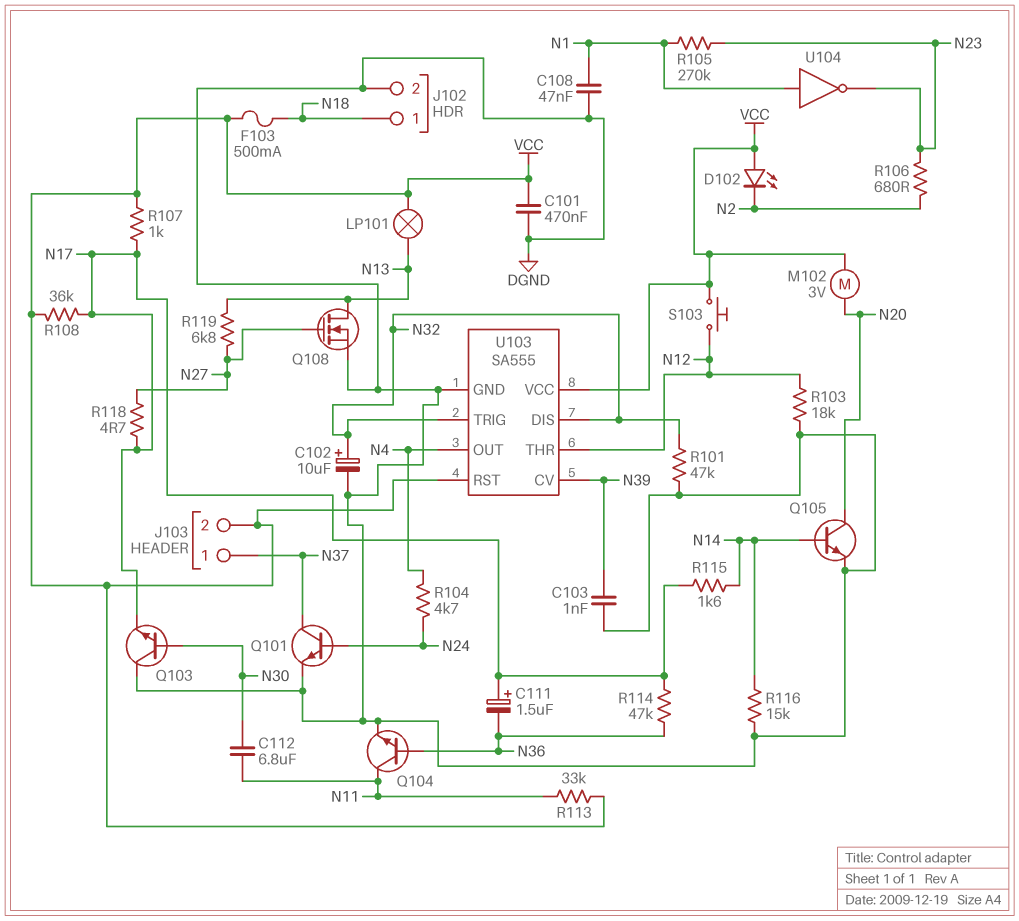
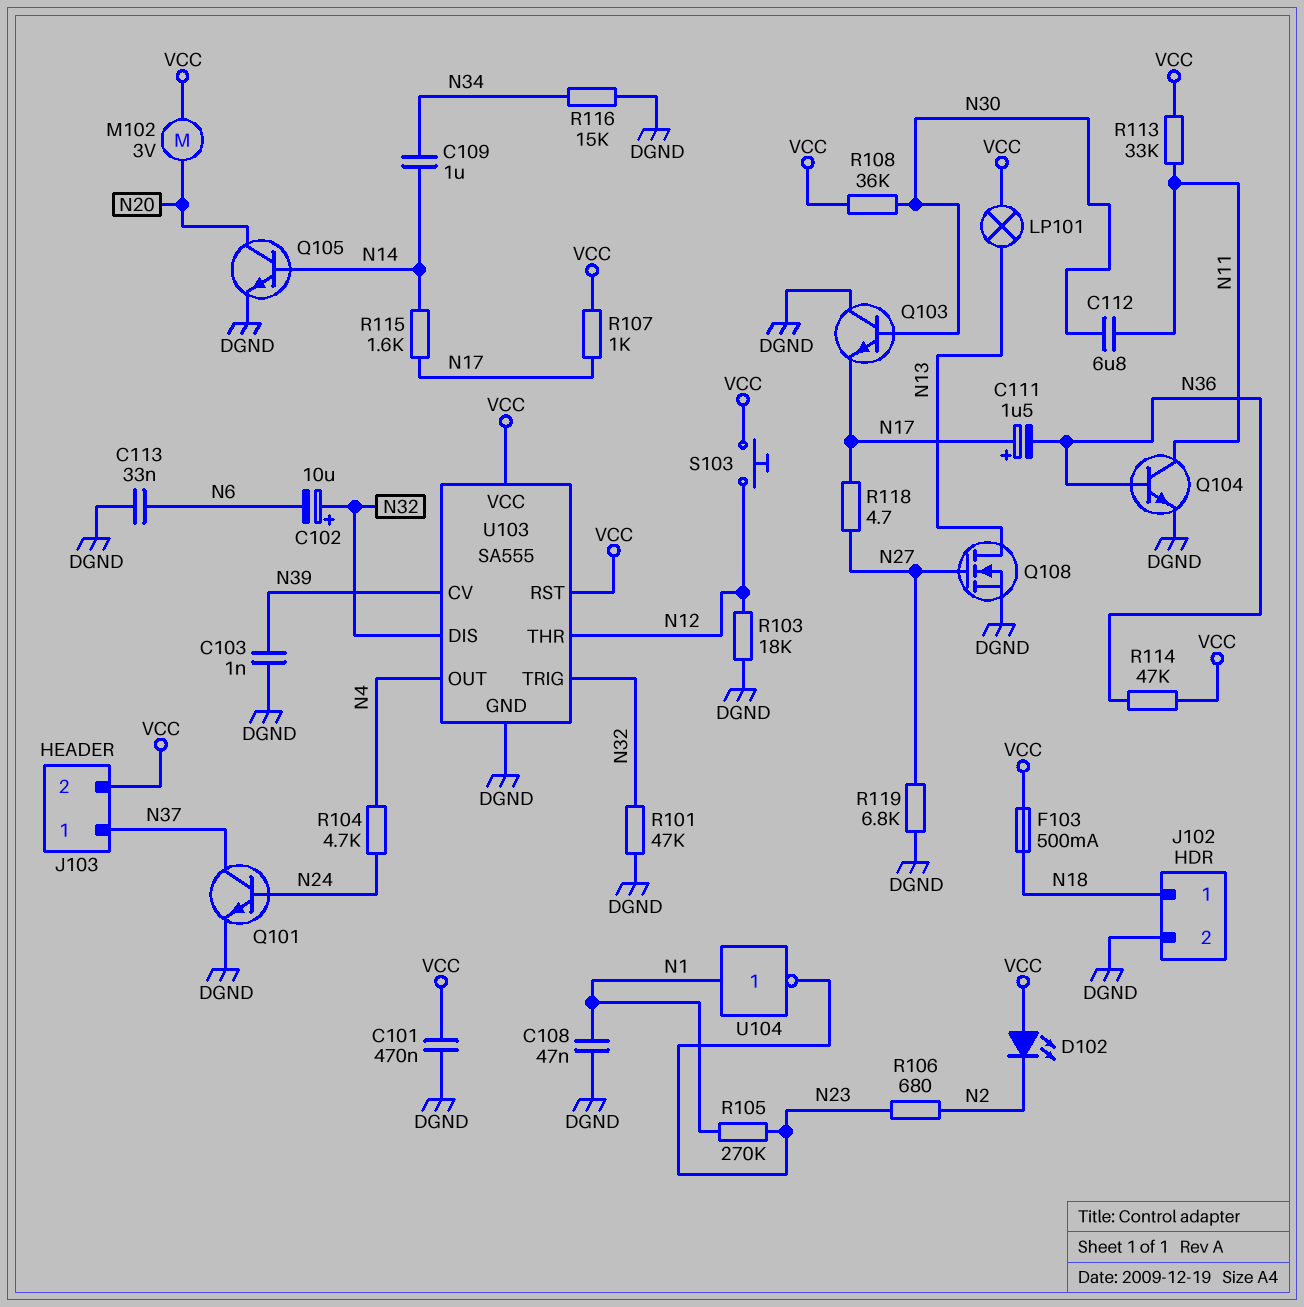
C102: 10uF (plus N32, minus DGND) -> 10uF (plus N32, minus N6)
C109: none -> 1uF (N14, N34)
C113: none -> 33nF (DGND, N6)
R108: 36k (N17, VCC) -> 36k (N30, VCC)
R114: 47k (N17, N36) -> 47k (N36, VCC)
R116: 15k (DGND, N14) -> 15k (DGND, N34)
R119: 6.8k (N13, N27) -> 6.8k (DGND, N27)

